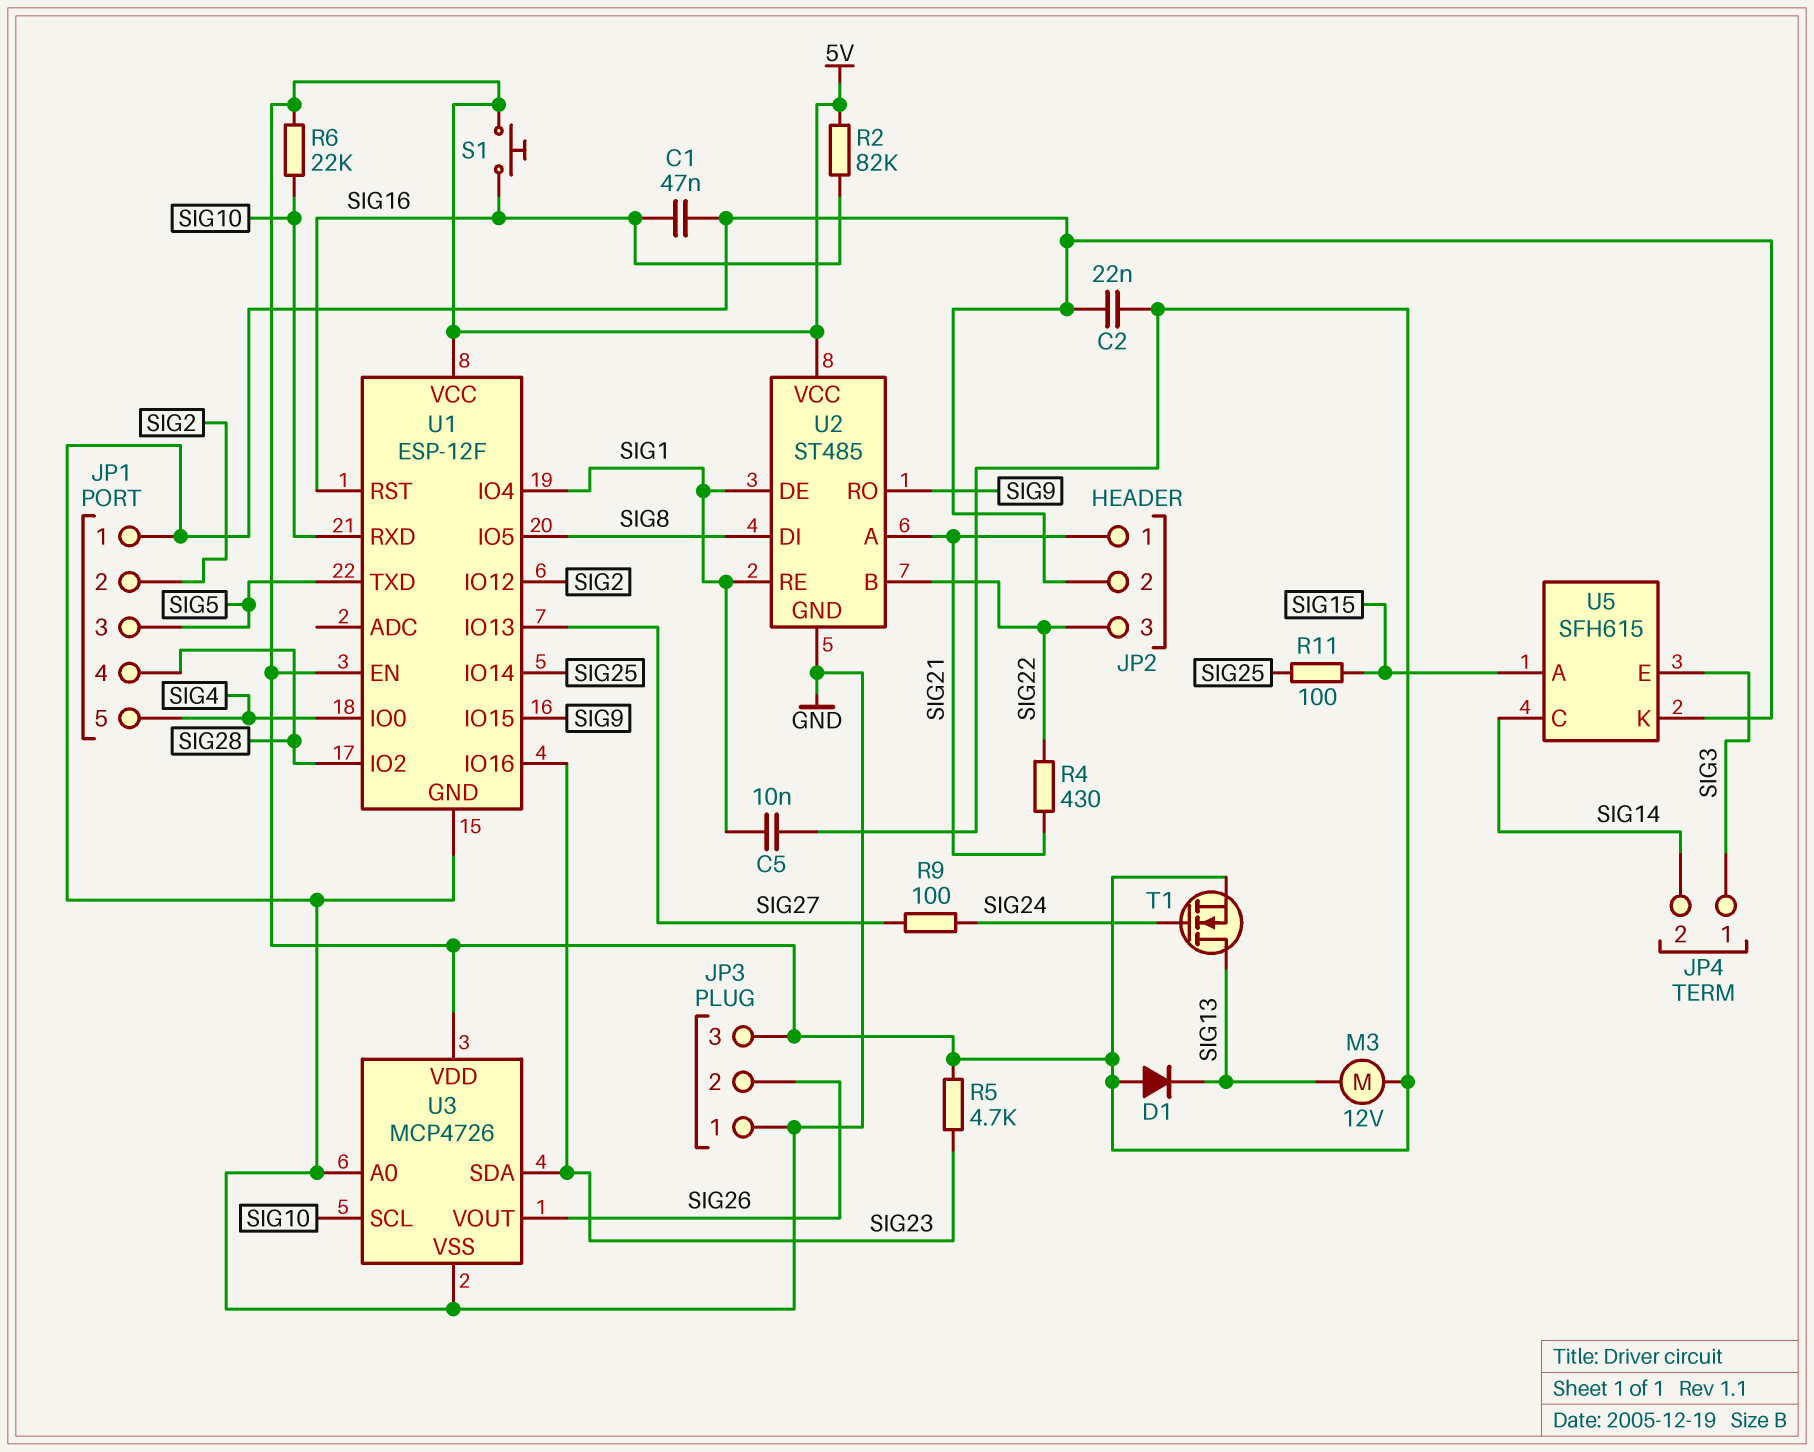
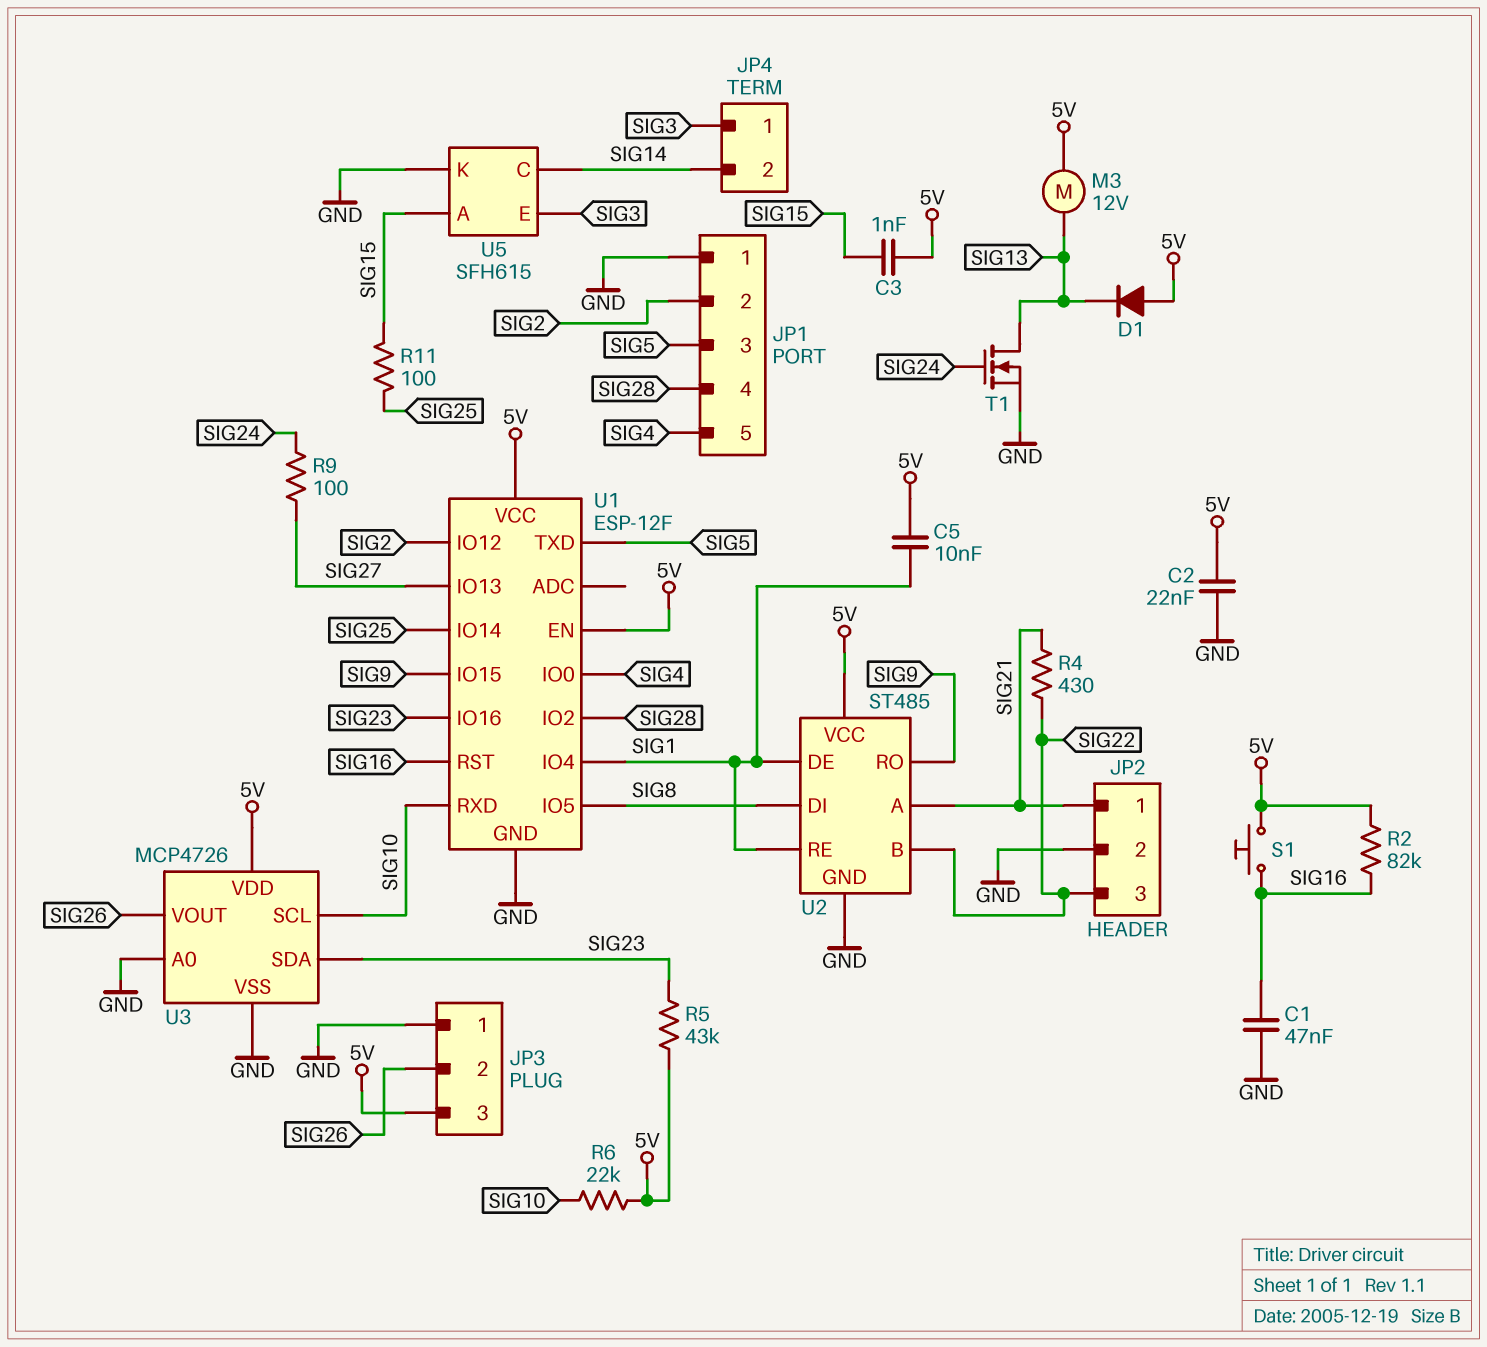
C3: none -> 1nF (5V, SIG15)
R5: 4.7k (5V, SIG23) -> 43k (5V, SIG23)
T1: NMOS (G SIG24, D SIG13, S 5V) -> NMOS (G SIG24, D SIG13, S GND)

